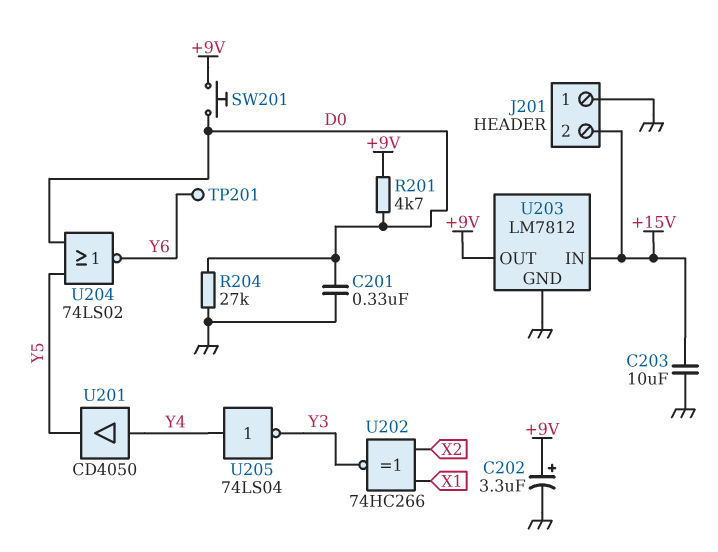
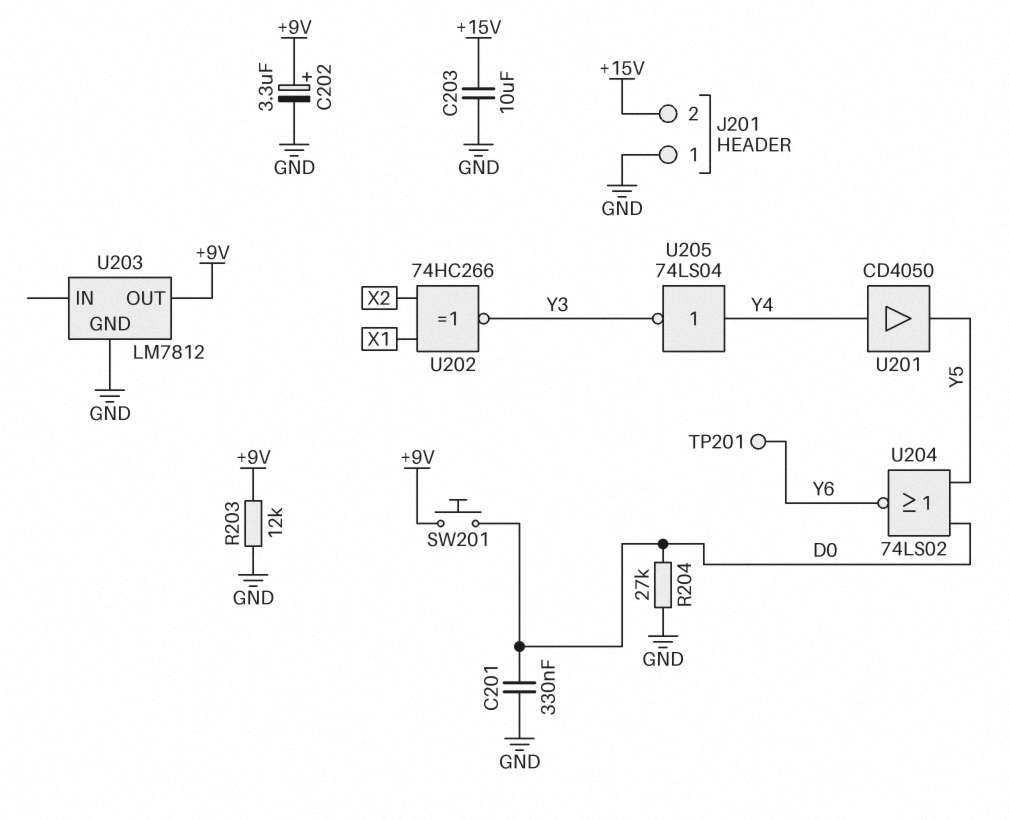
R201: 4.7k (+9V, D0) -> none
R203: none -> 12k (+9V, GND)
U203 pin IN: +15V -> none

